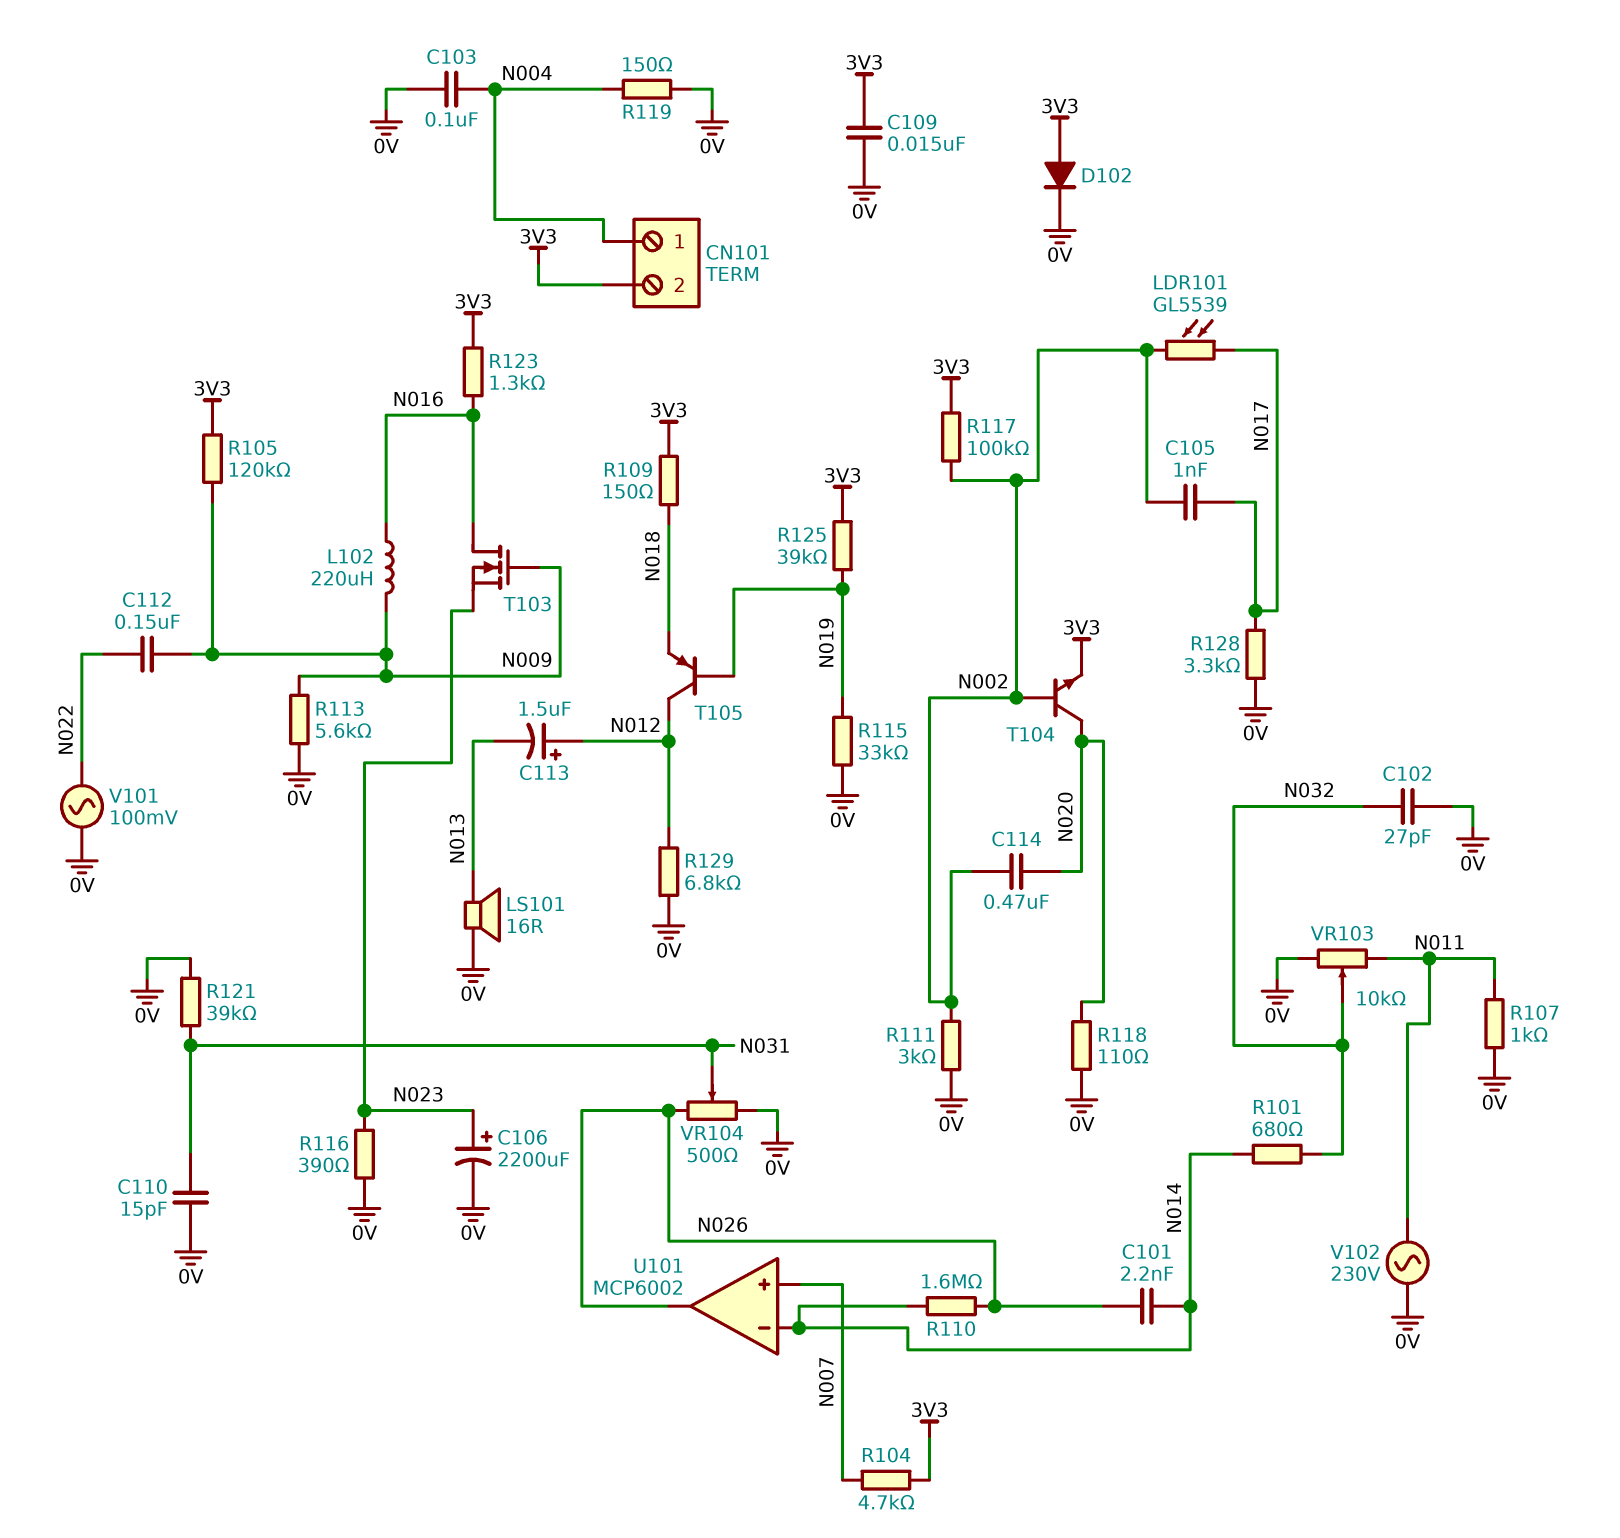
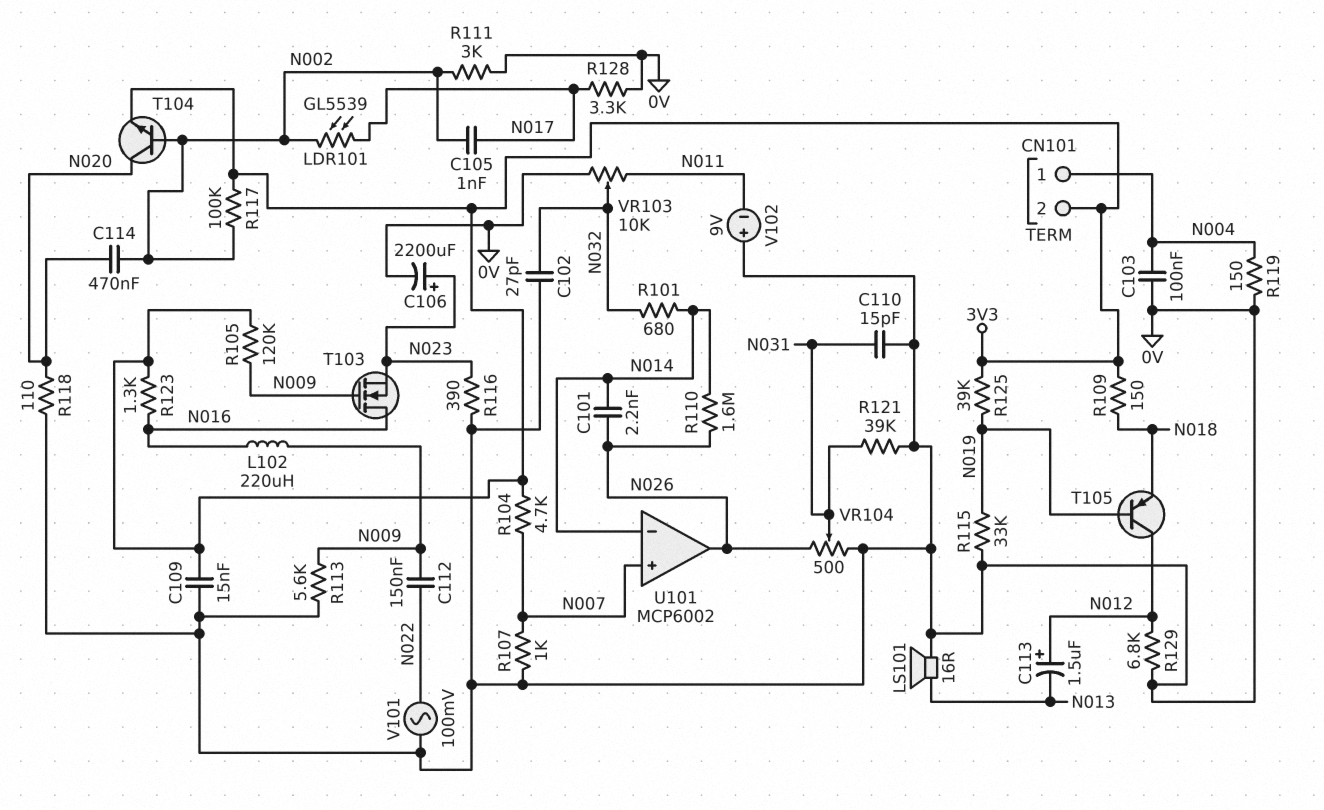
D102: diode (A 3V3, K 0V) -> none
R107: 1k (0V, N011) -> 1k (0V, N007)
V102: AC 230V (0V, N011) -> 9V (plus 0V, minus N011)

